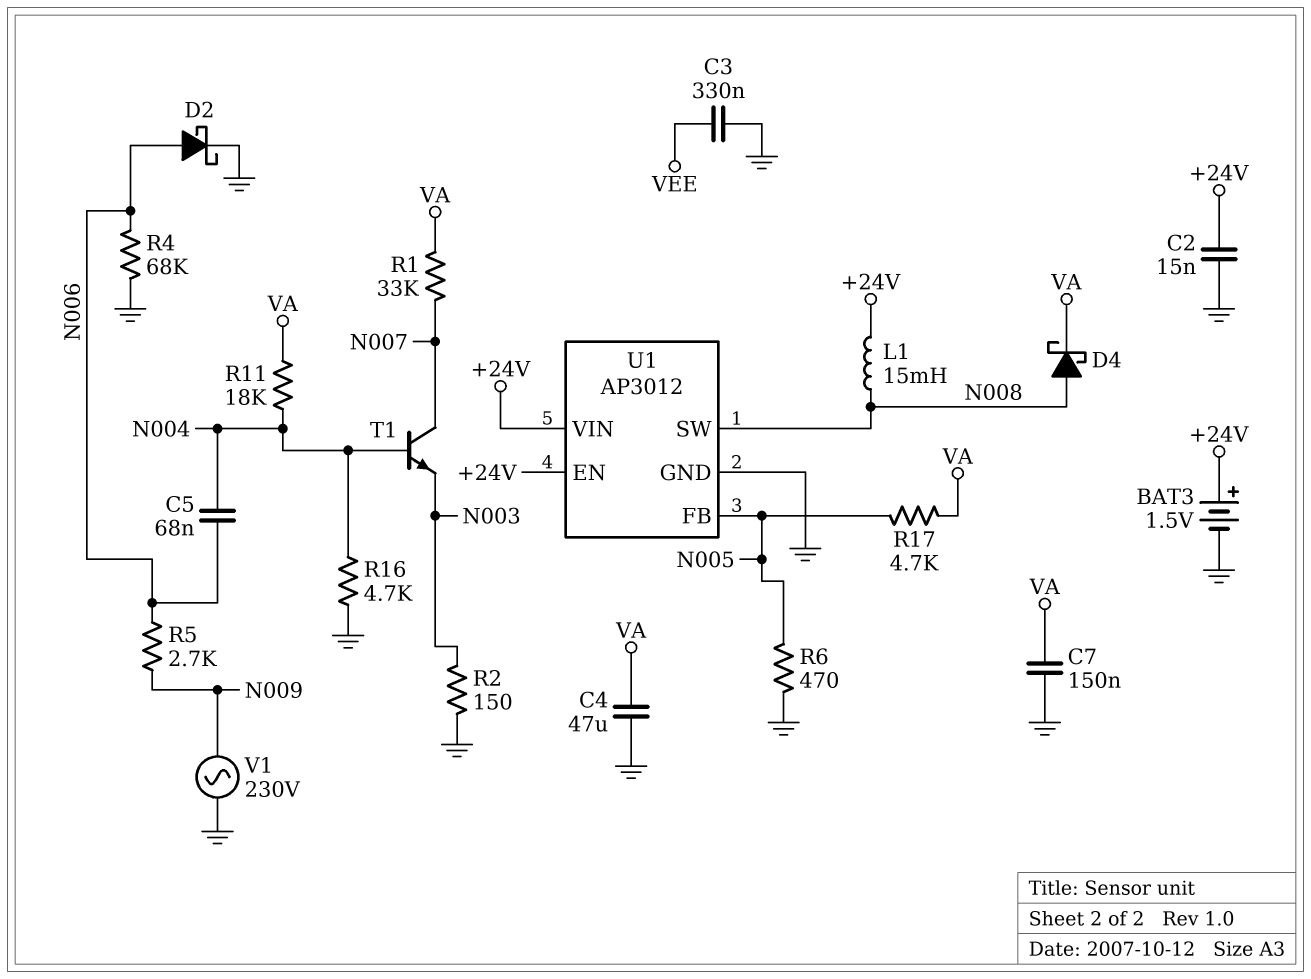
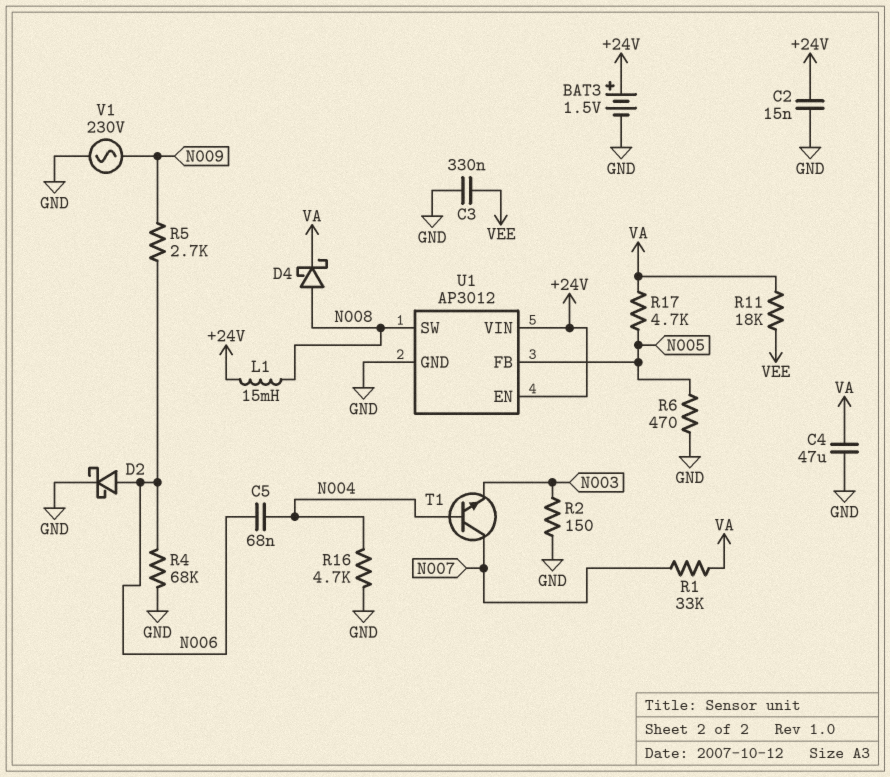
C7: 150nF (GND, VA) -> none
R11: 18k (N004, VA) -> 18k (VA, VEE)

